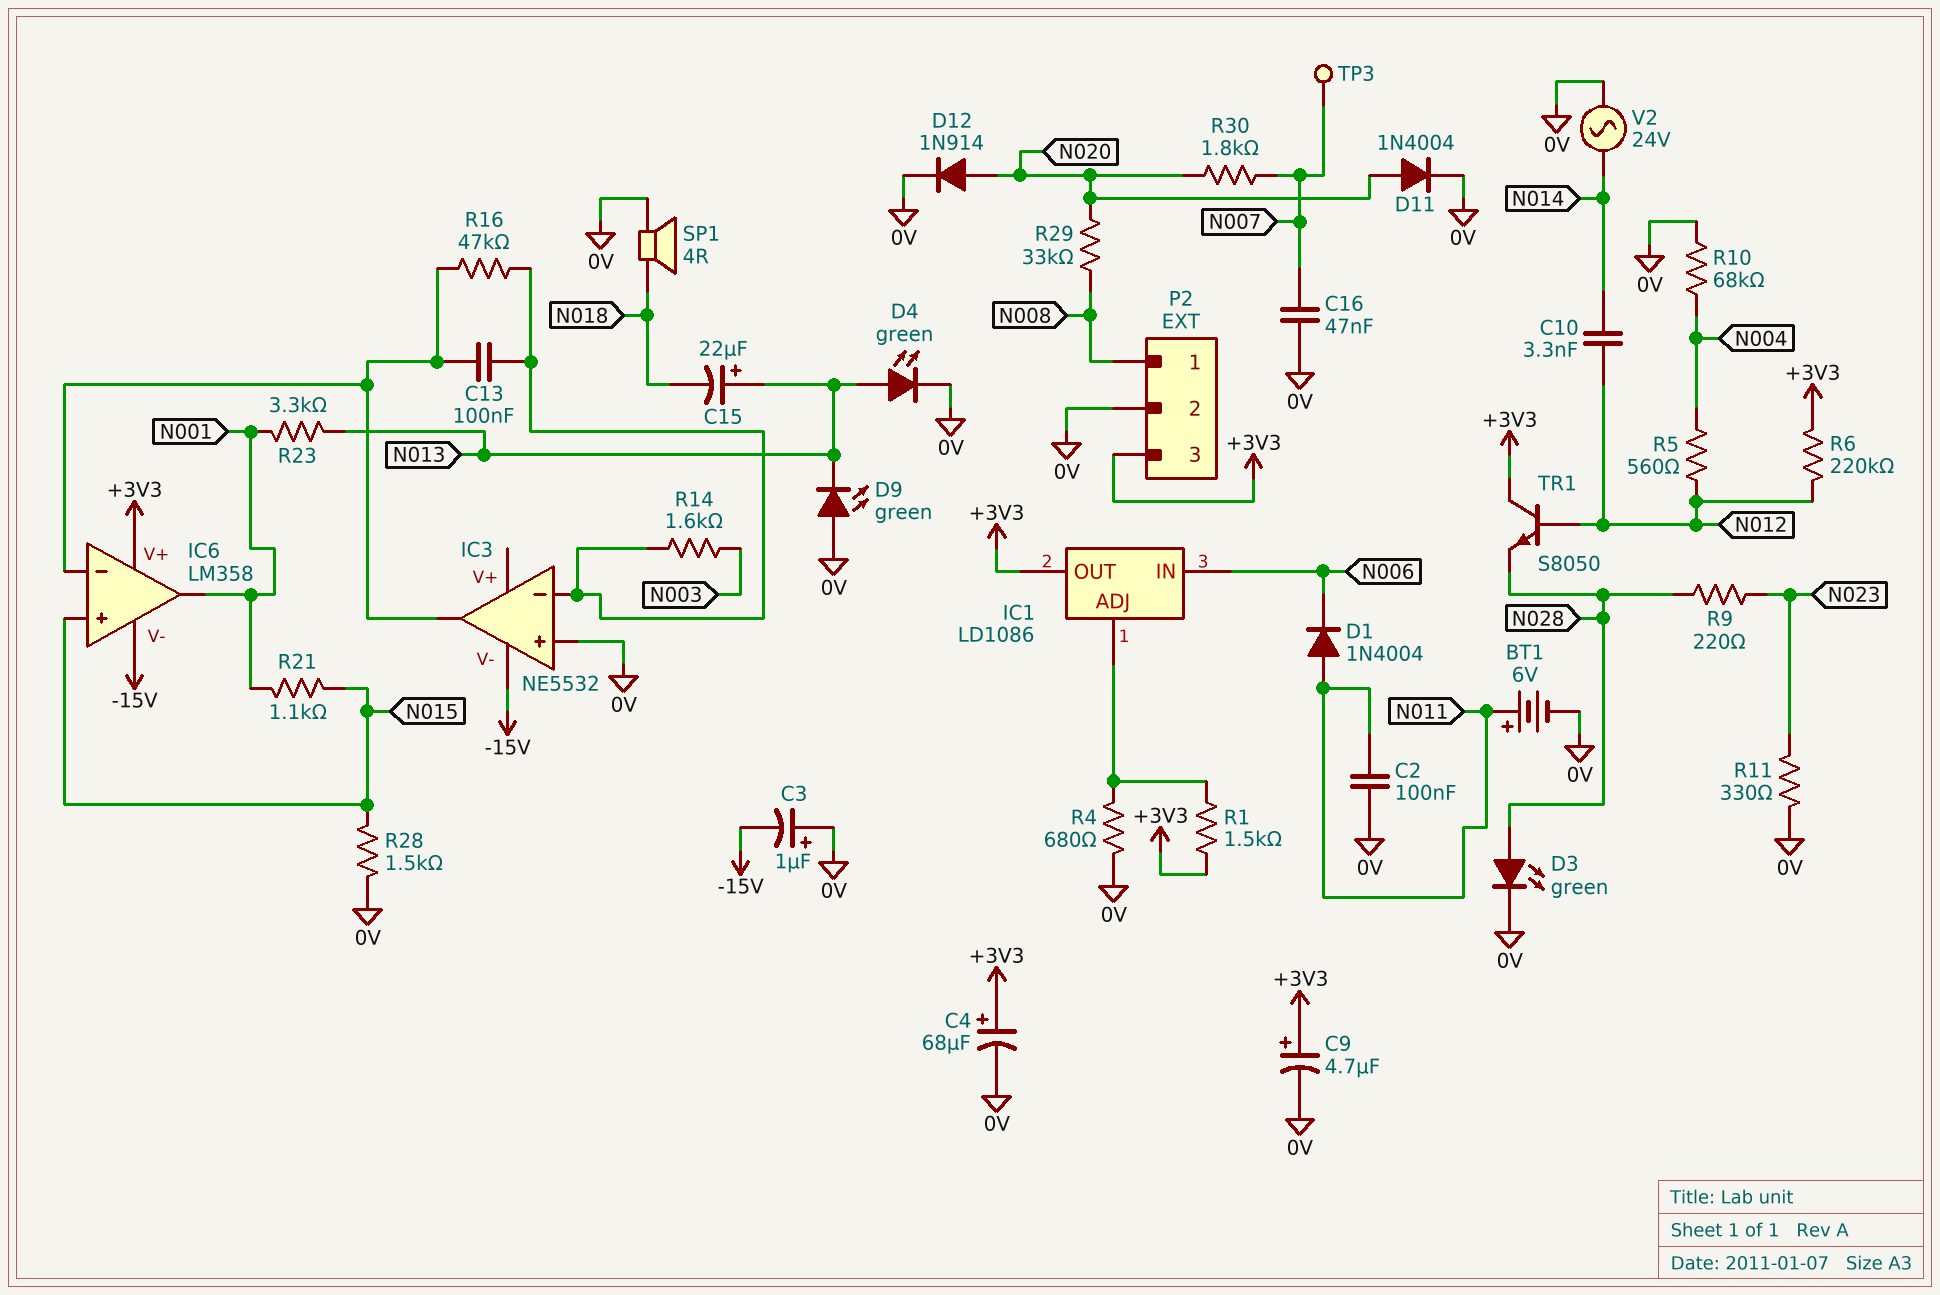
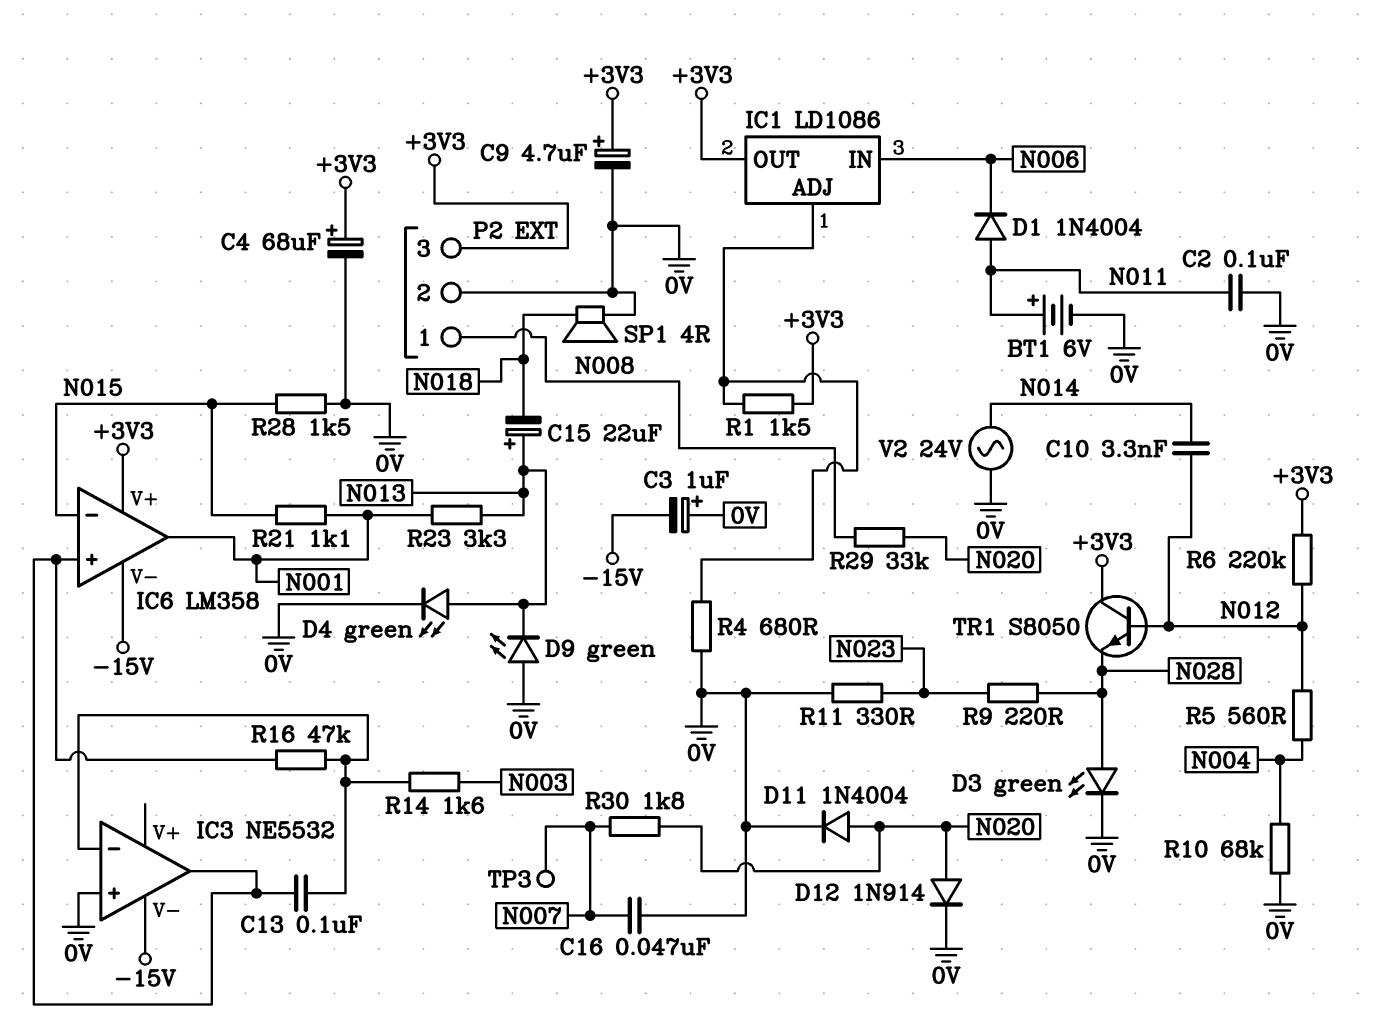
IC6 pin in+: N015 -> IC3/out
IC6 pin in-: IC3/out -> N015

